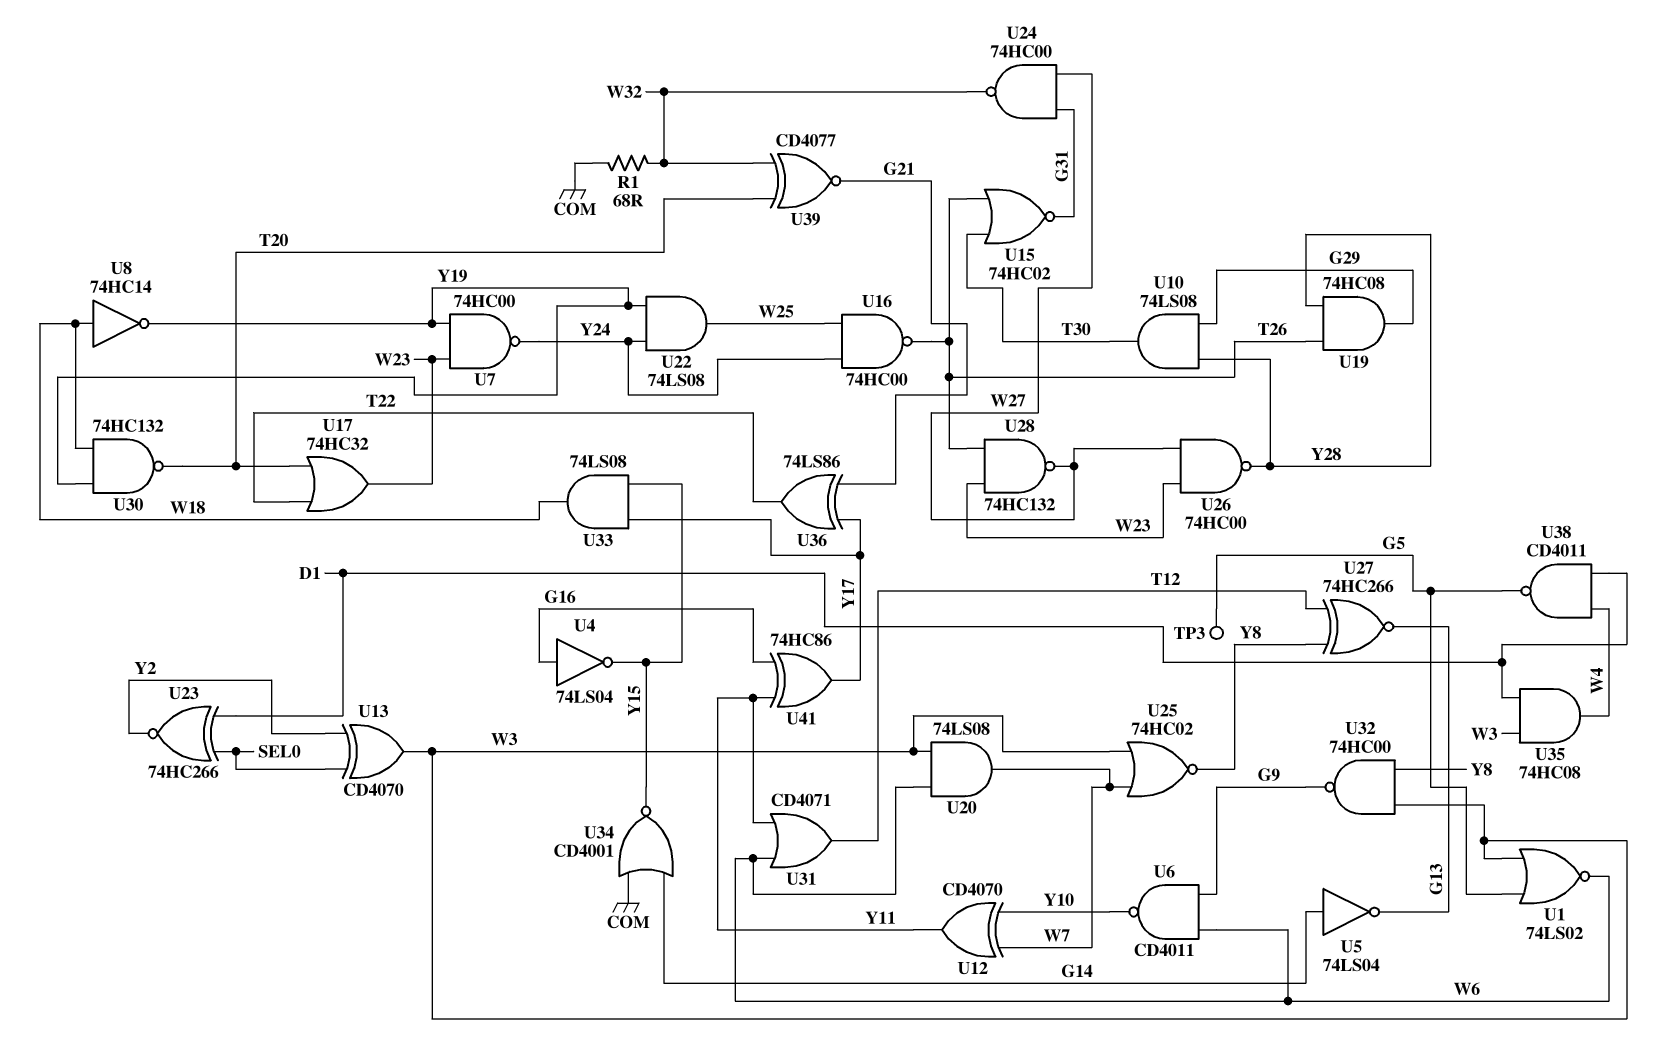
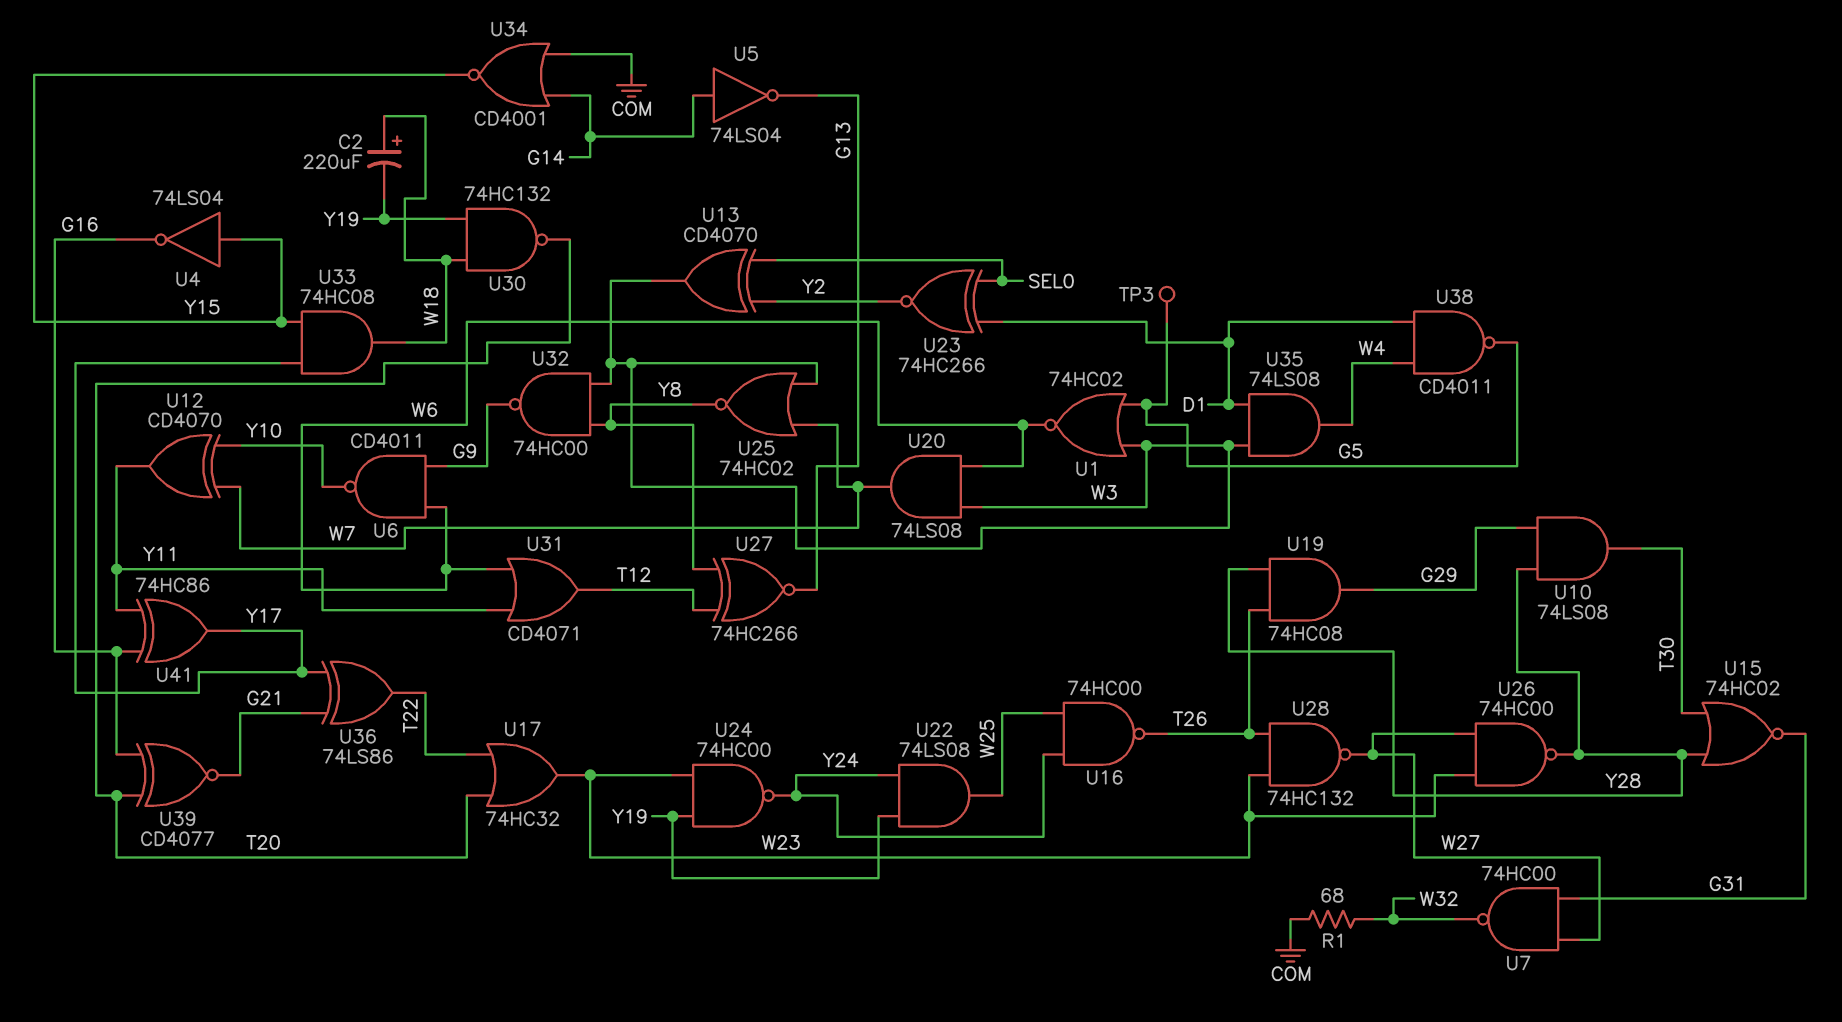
C2: none -> 220uF (plus W18, minus Y19)
U1: NOR 74LS02 (in G5, in W3, out W6) -> NOR 74HC02 (in G5, in W3, out W6)
U4: NOT 74LS04 (in G16, out Y15) -> NOT 74LS04 (in Y15, out G16)
U7: NAND 74HC00 (in W23, in Y19, out Y24) -> NAND 74HC00 (in G31, in W27, out W32)
U8: NOT 74HC14 (in W18, out Y19) -> none
U15: NOR 74HC02 (in T26, in T30, out G31) -> NOR 74HC02 (in T30, in Y28, out G31)
U24: NAND 74HC00 (in G31, in W27, out W32) -> NAND 74HC00 (in W23, in Y19, out Y24)
U33: AND 74LS08 (in Y15, in Y17, out W18) -> AND 74HC08 (in Y15, in Y17, out W18)
U35: AND 74HC08 (in D1, in W3, out W4) -> AND 74LS08 (in D1, in W3, out W4)
U39: XNOR CD4077 (in T20, in W32, out G21) -> XNOR CD4077 (in G16, in T20, out G21)

